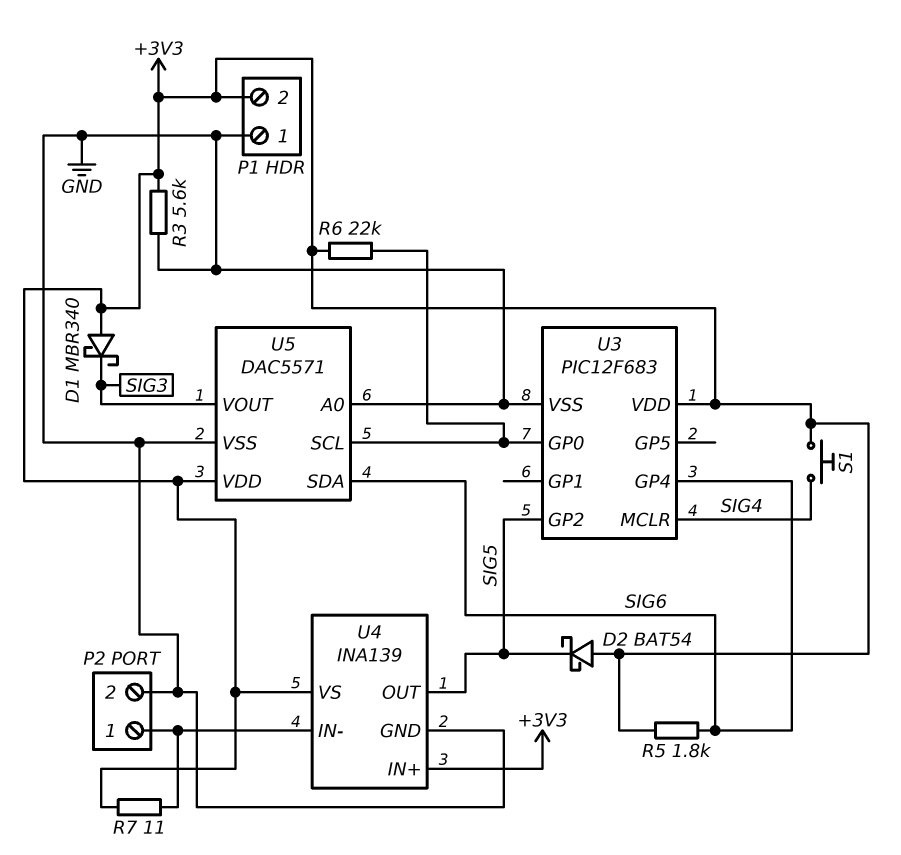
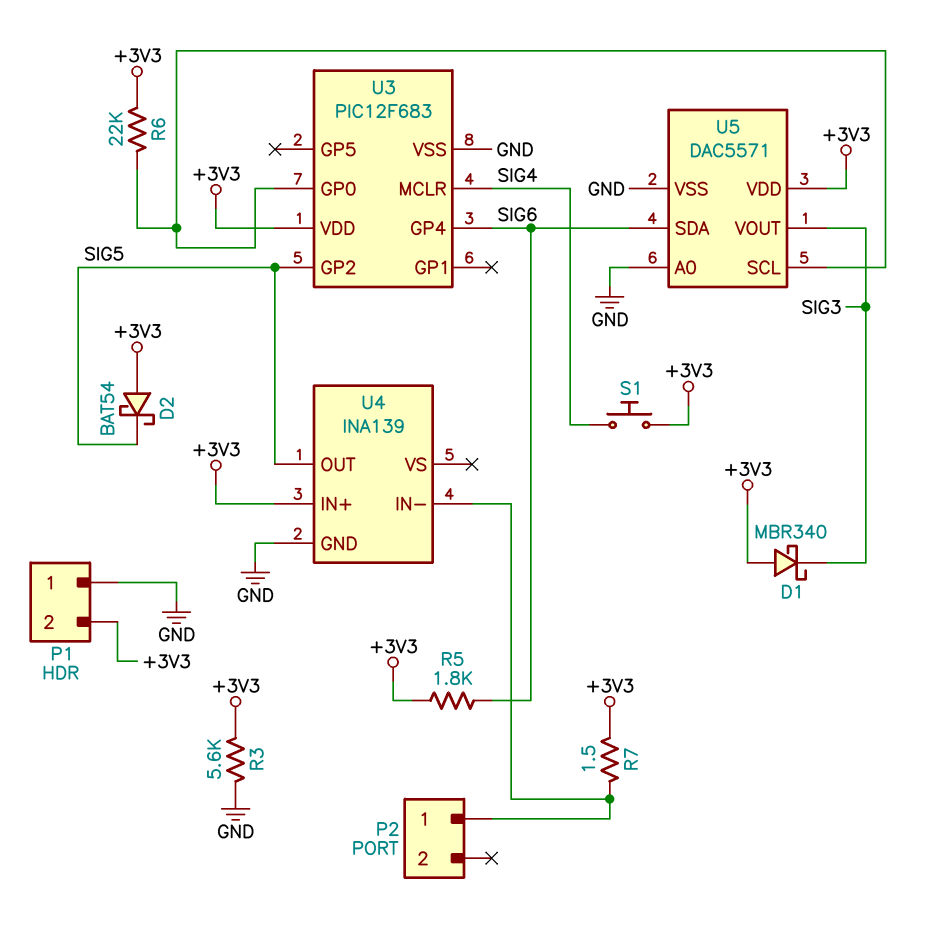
P2 pin 2: GND -> none
R7: 11 (+3V3, P2/1) -> 1.5 (+3V3, P2/1)
U4 pin VS: +3V3 -> none

